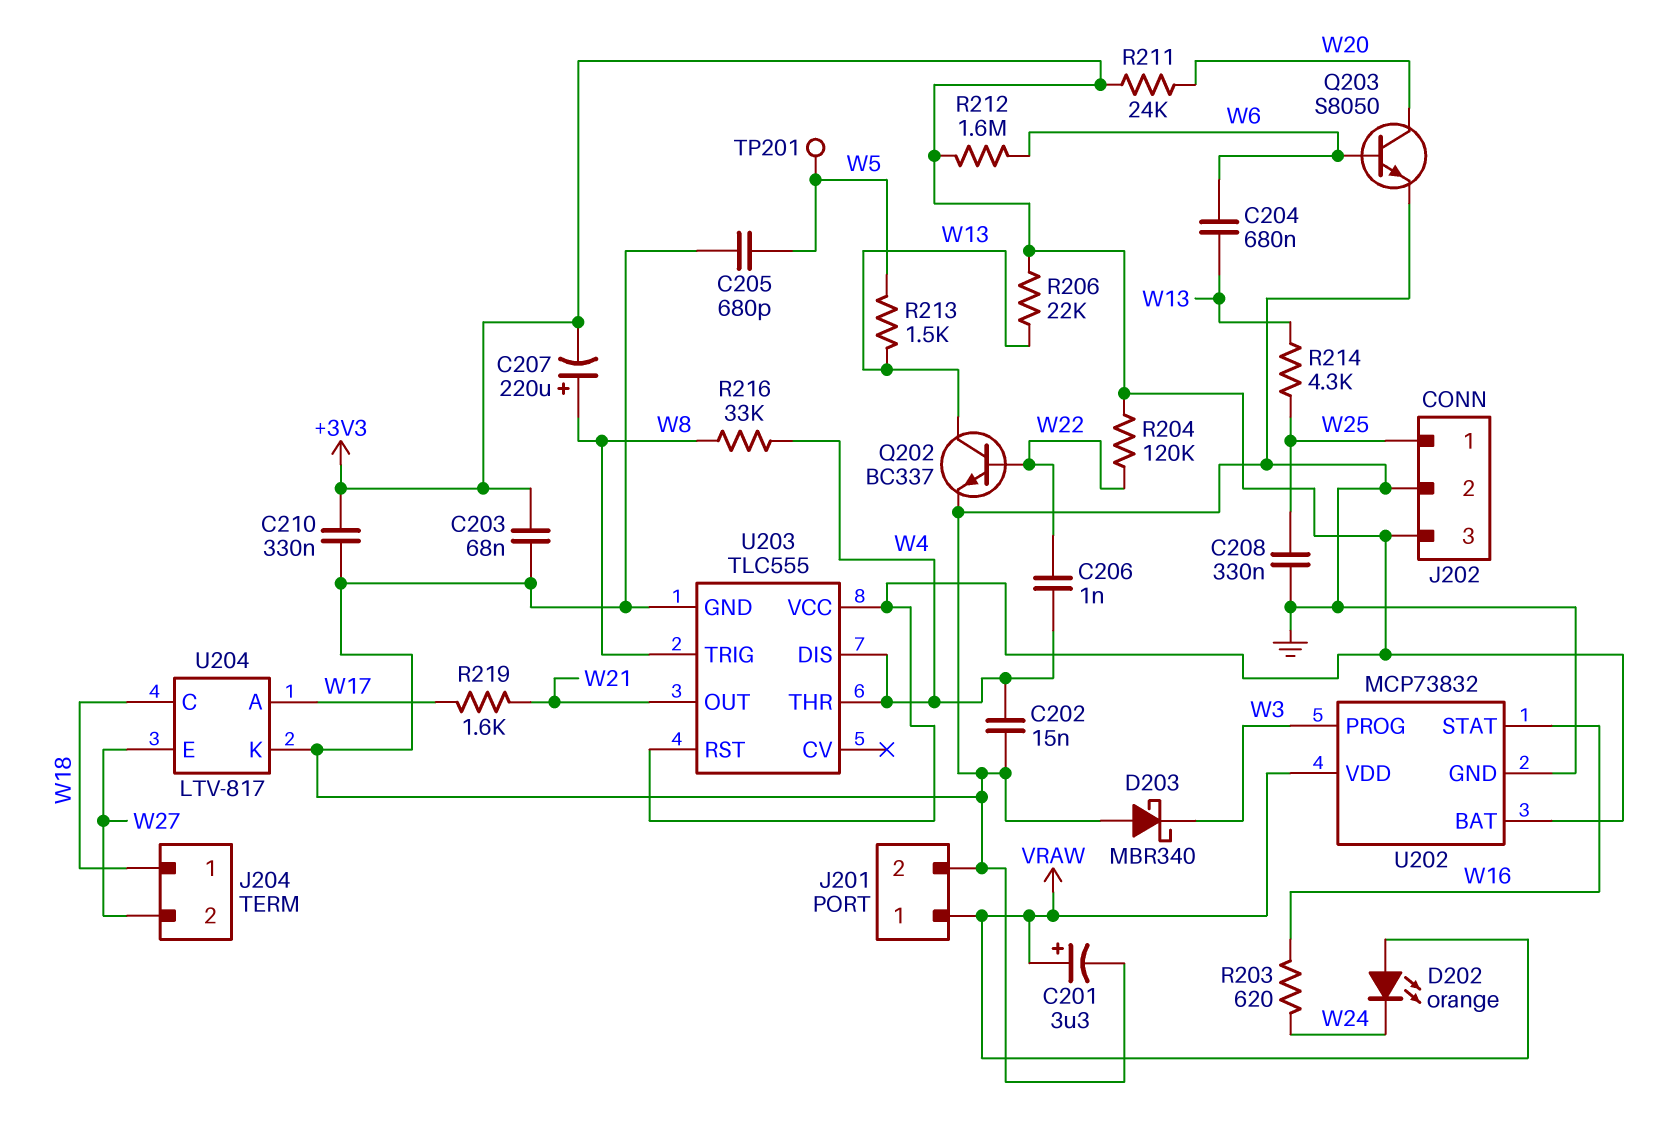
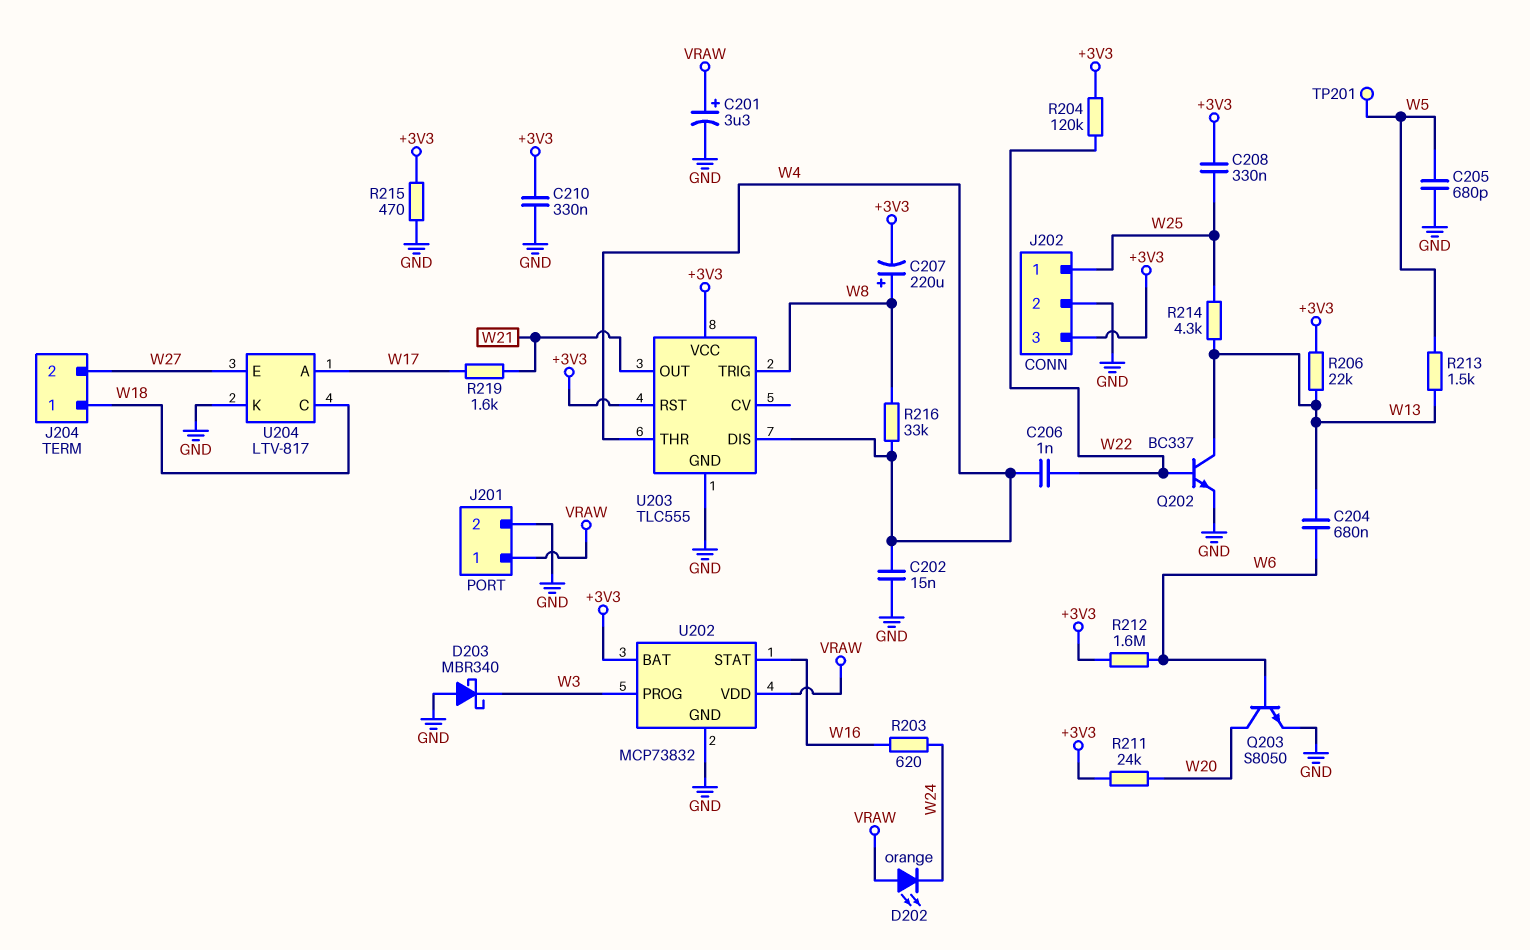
C203: 68nF (+3V3, GND) -> none
C208: 330nF (GND, W25) -> 330nF (+3V3, W25)
R215: none -> 470 (+3V3, GND)

